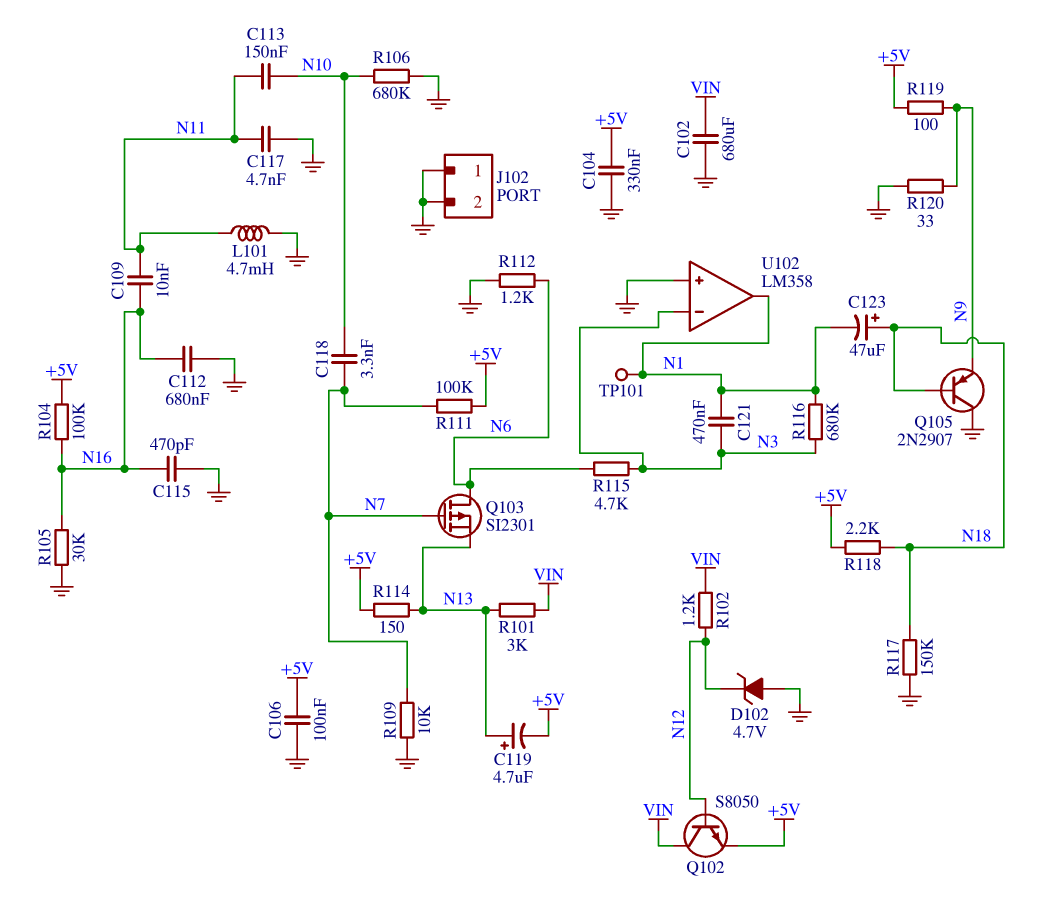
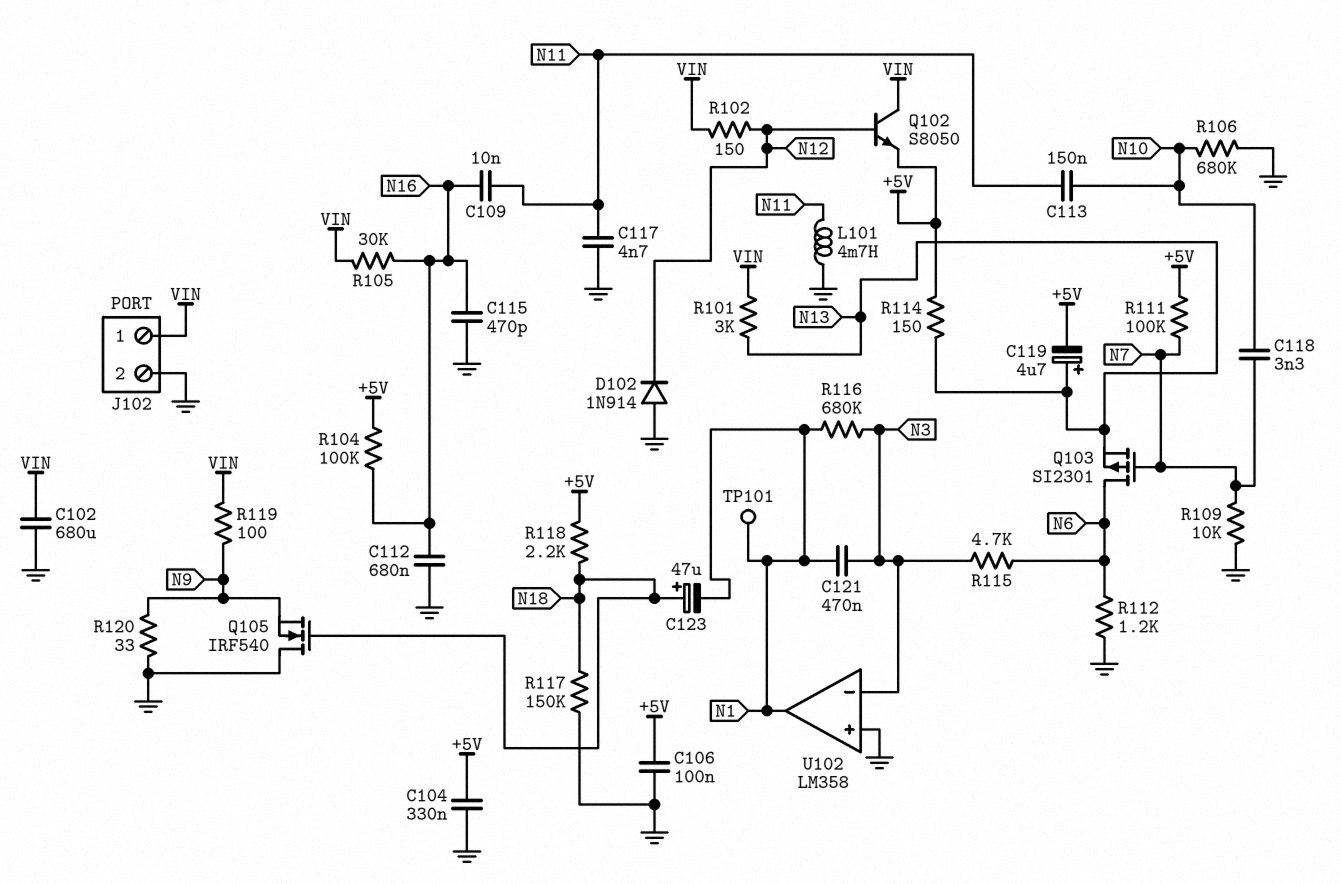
D102: zener 4.7V (A GND, K N12) -> diode 1N914 (A GND, K N12)
J102 pin 1: GND -> VIN
Q105: PNP 2N2907 (B N18, C GND, E N9) -> NMOS IRF540 (G N18, D GND, S N9)
R102: 1.2k (N12, VIN) -> 150 (N12, VIN)
R105: 30k (GND, N16) -> 30k (N16, VIN)
R119: 100 (+5V, N9) -> 100 (N9, VIN)

